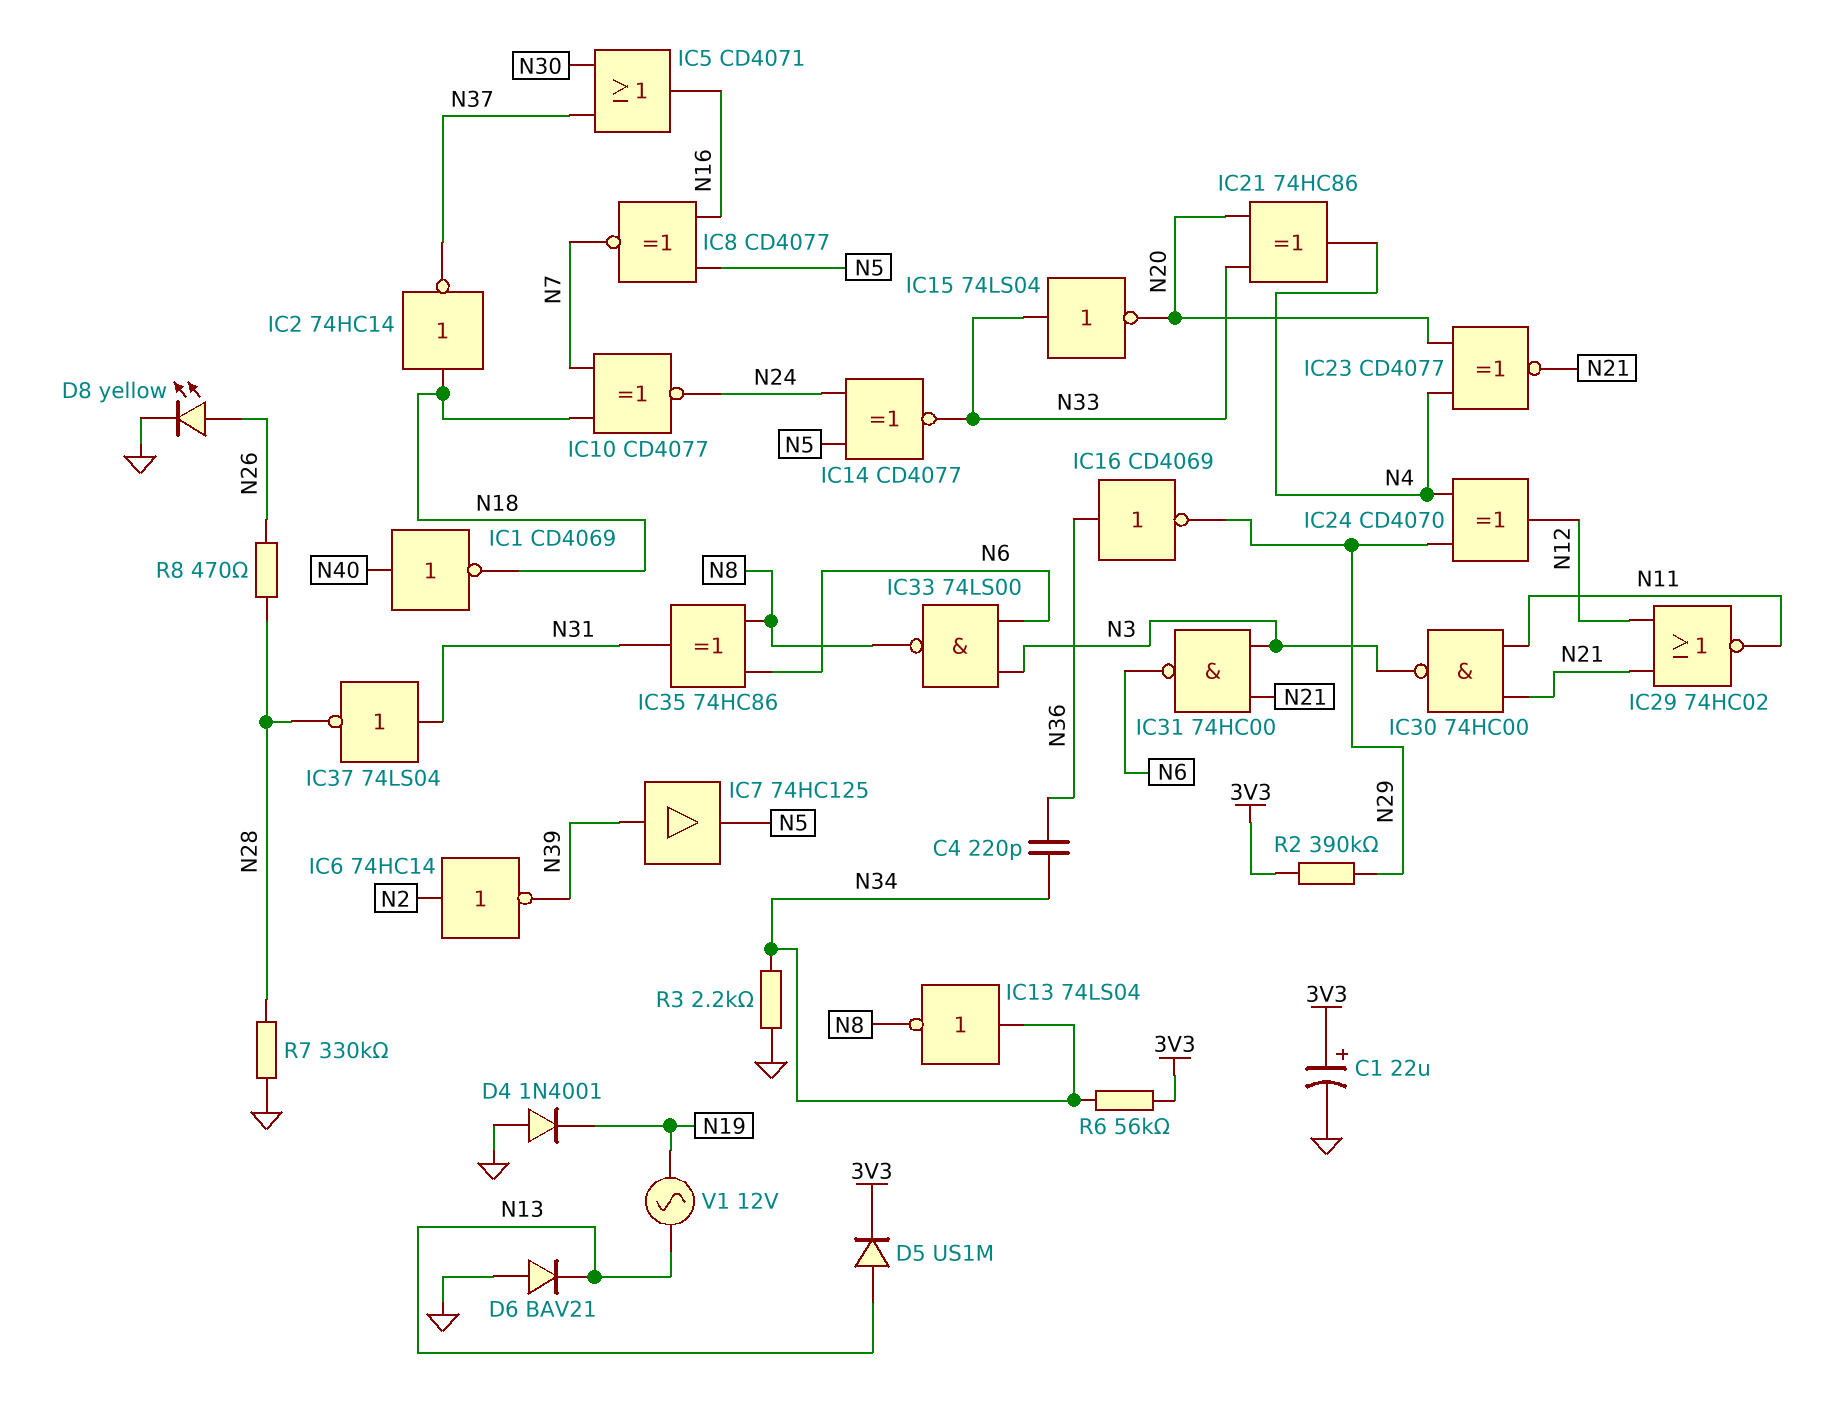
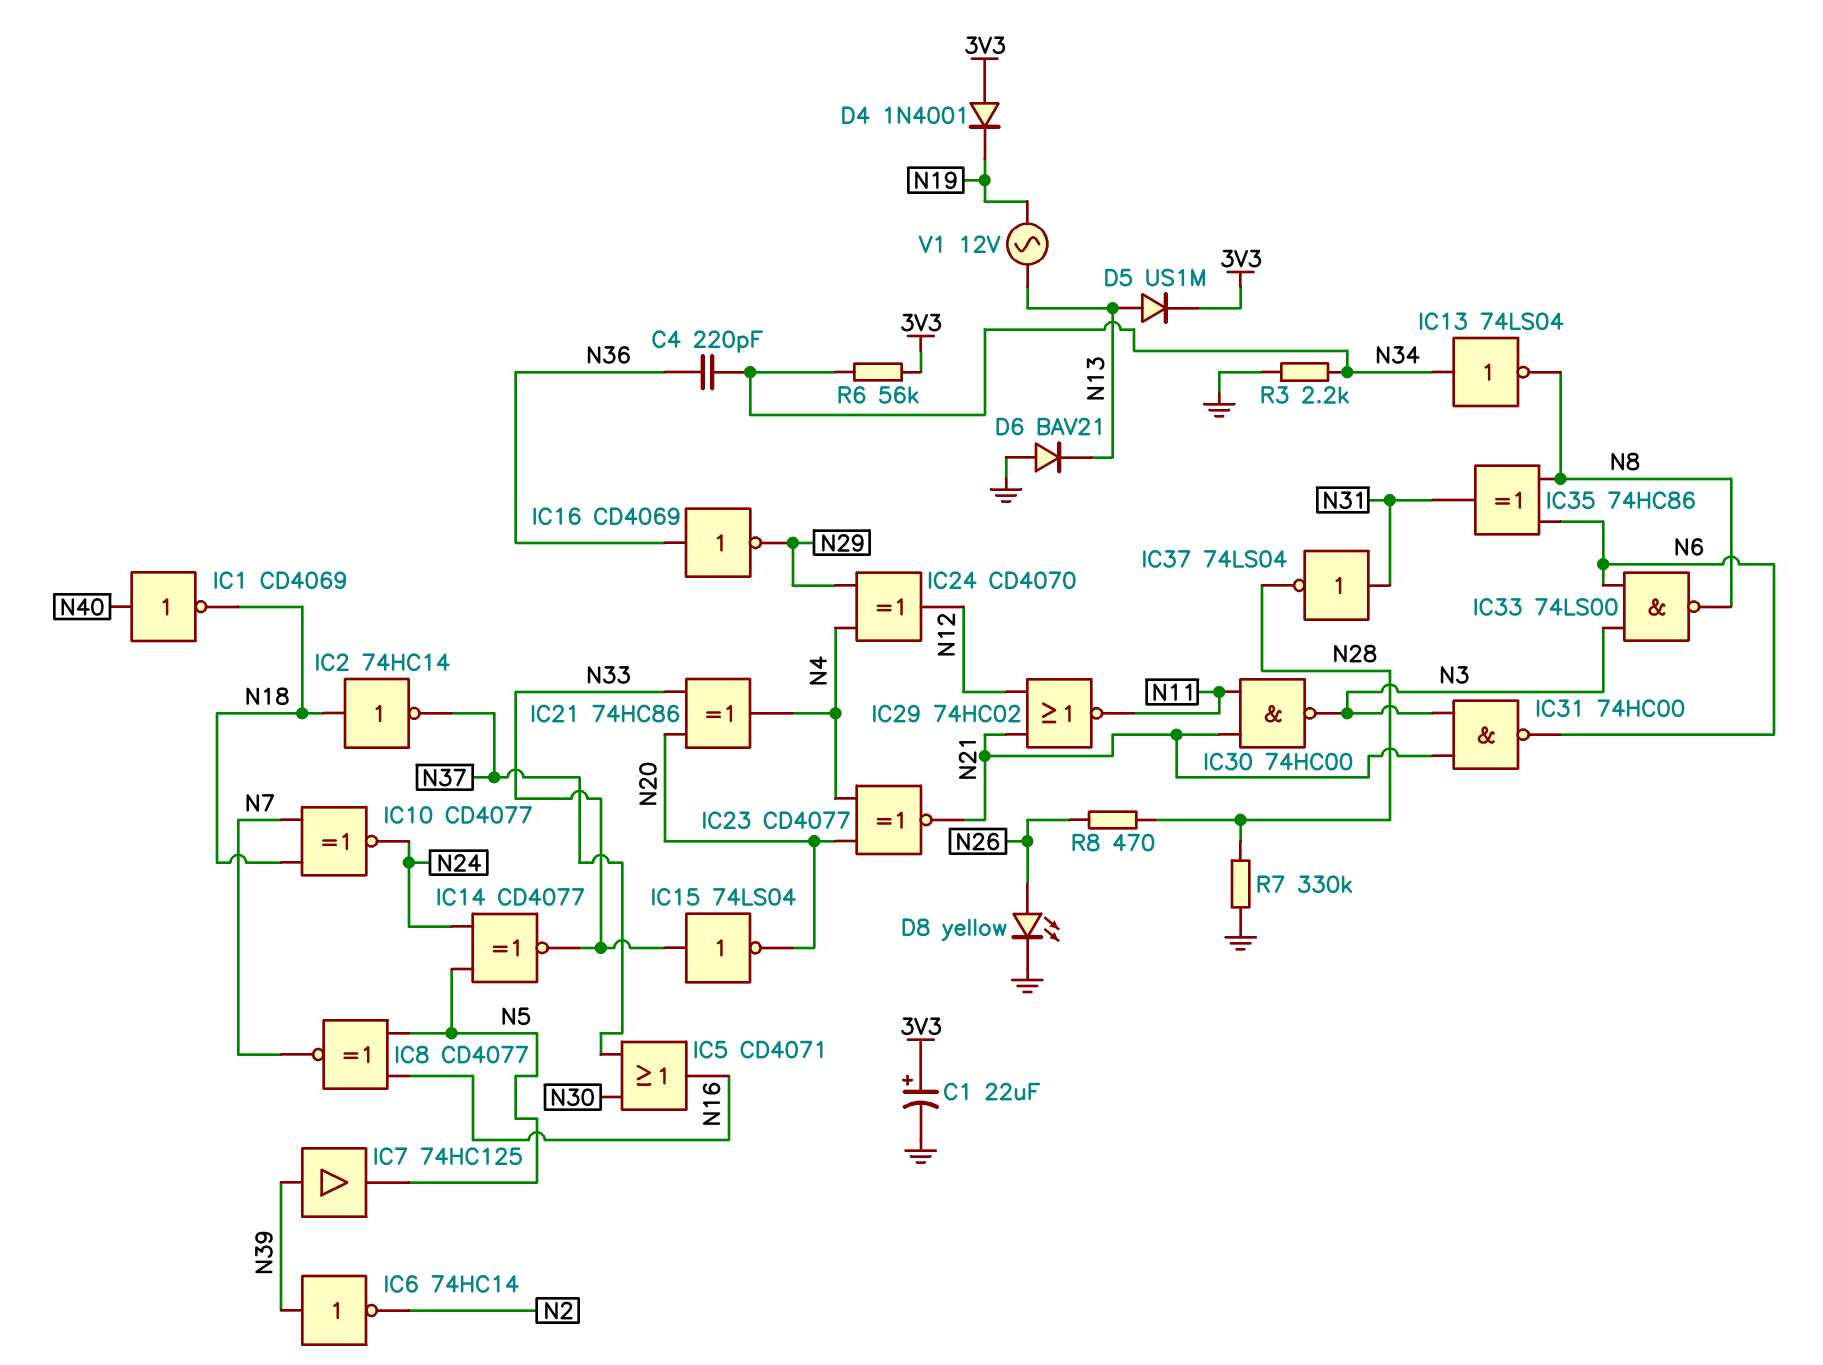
D4: diode 1N4001 (A GND, K N19) -> diode 1N4001 (A 3V3, K N19)
IC6: NOT 74HC14 (in N2, out N39) -> NOT 74HC14 (in N39, out N2)
R2: 390k (3V3, N29) -> none

